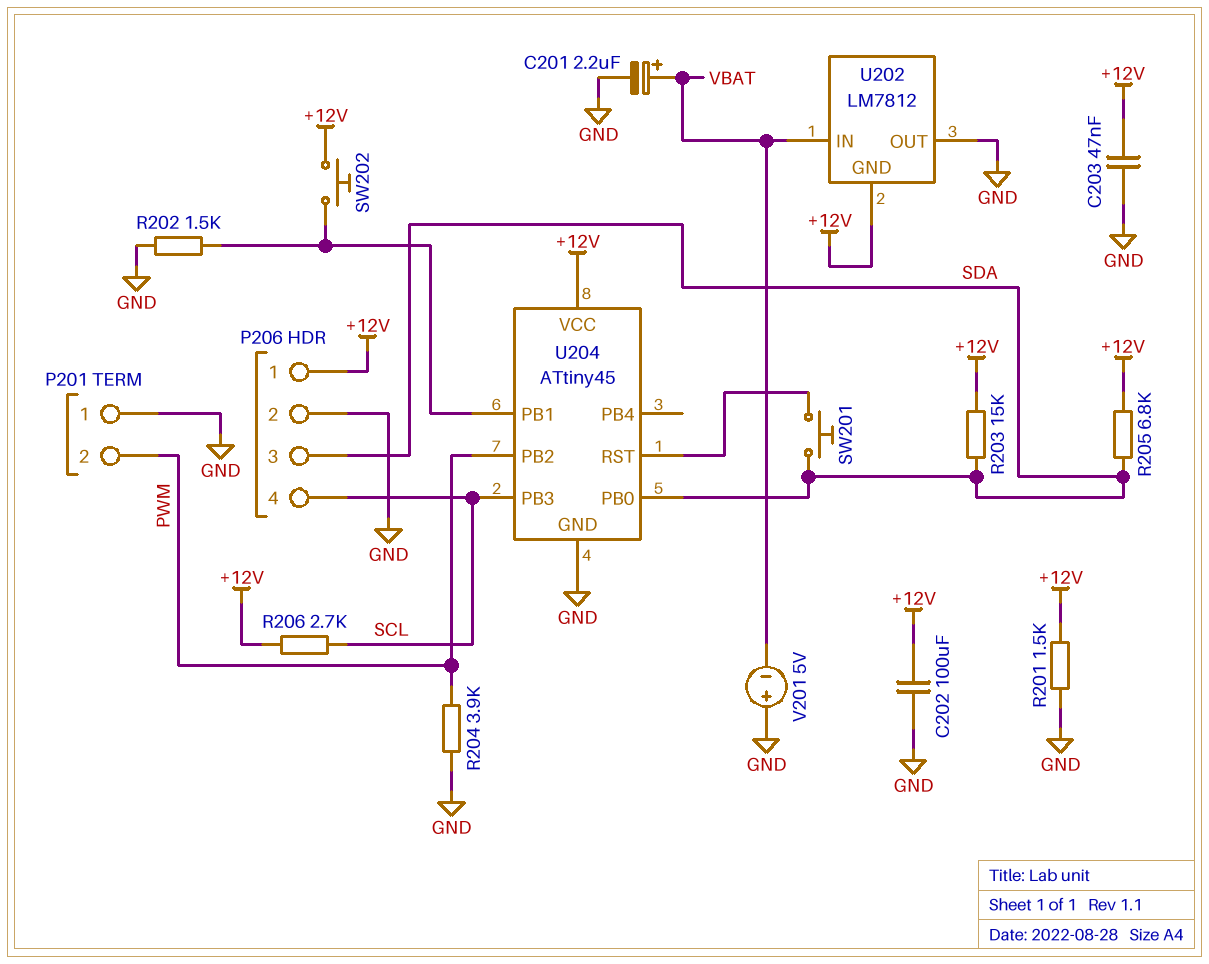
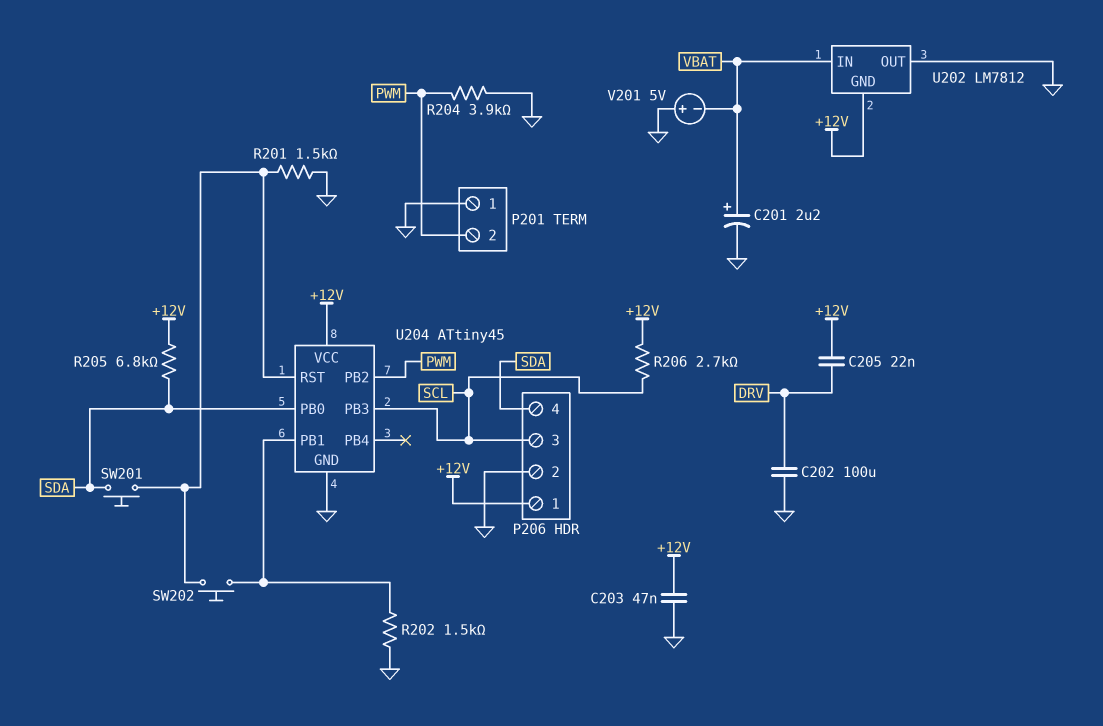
C202: 100uF (+12V, GND) -> 100uF (DRV, GND)
C205: none -> 22nF (+12V, DRV)
P206 pin 3: SDA -> SCL
P206 pin 4: SCL -> SDA
R201: 1.5k (+12V, GND) -> 1.5k (GND, U204/RST)
R203: 15k (+12V, SDA) -> none
SW202: button (+12V, U204/PB1) -> button (U204/PB1, U204/RST)

